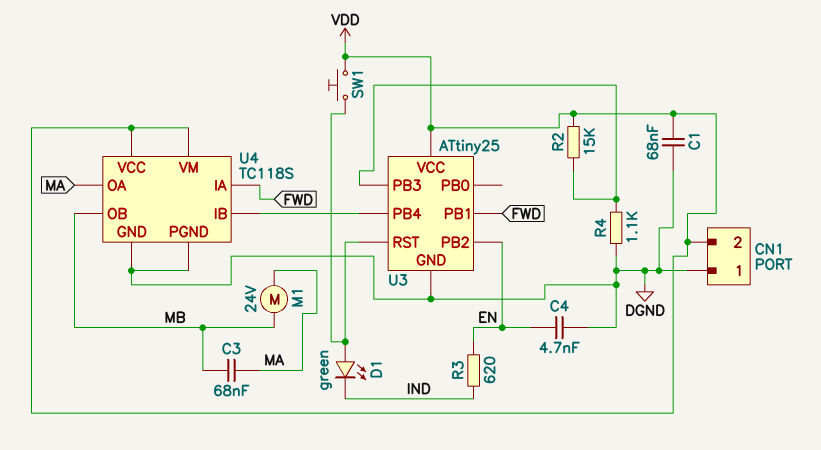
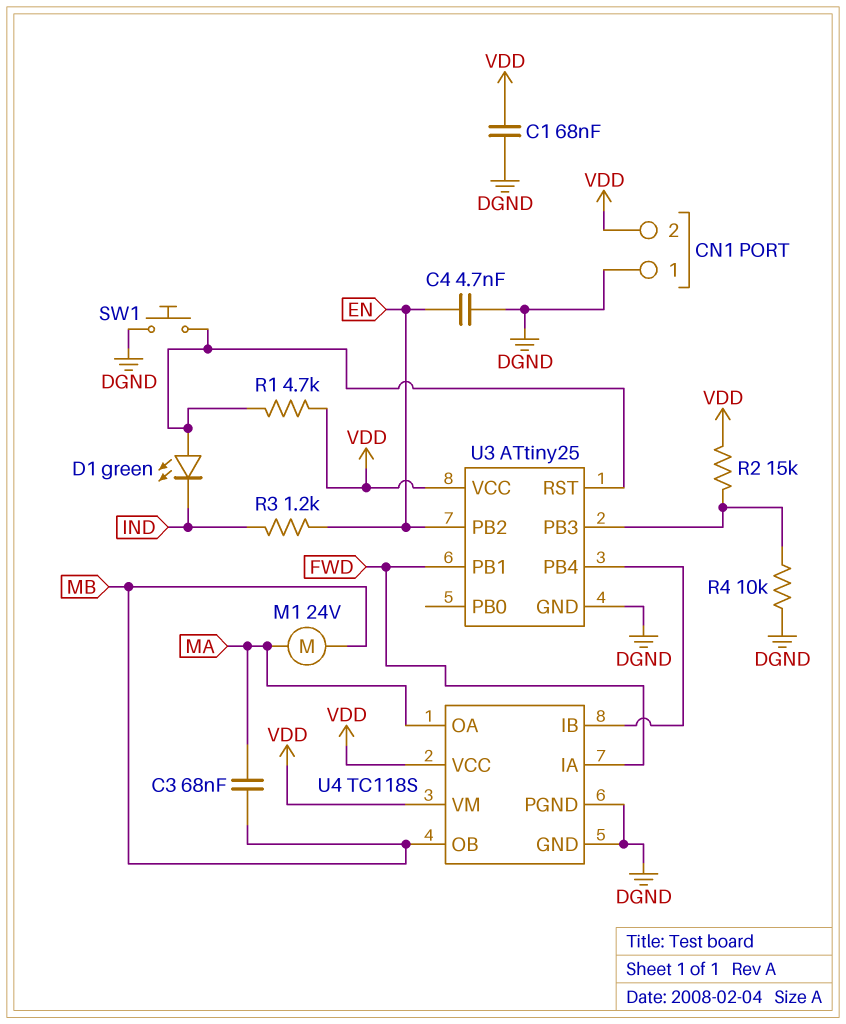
R1: none -> 4.7k (U3/RST, VDD)
R3: 620 (EN, IND) -> 1.2k (EN, IND)
R4: 1.1k (DGND, U3/PB3) -> 10k (DGND, U3/PB3)
SW1: button (U3/RST, VDD) -> button (DGND, U3/RST)

